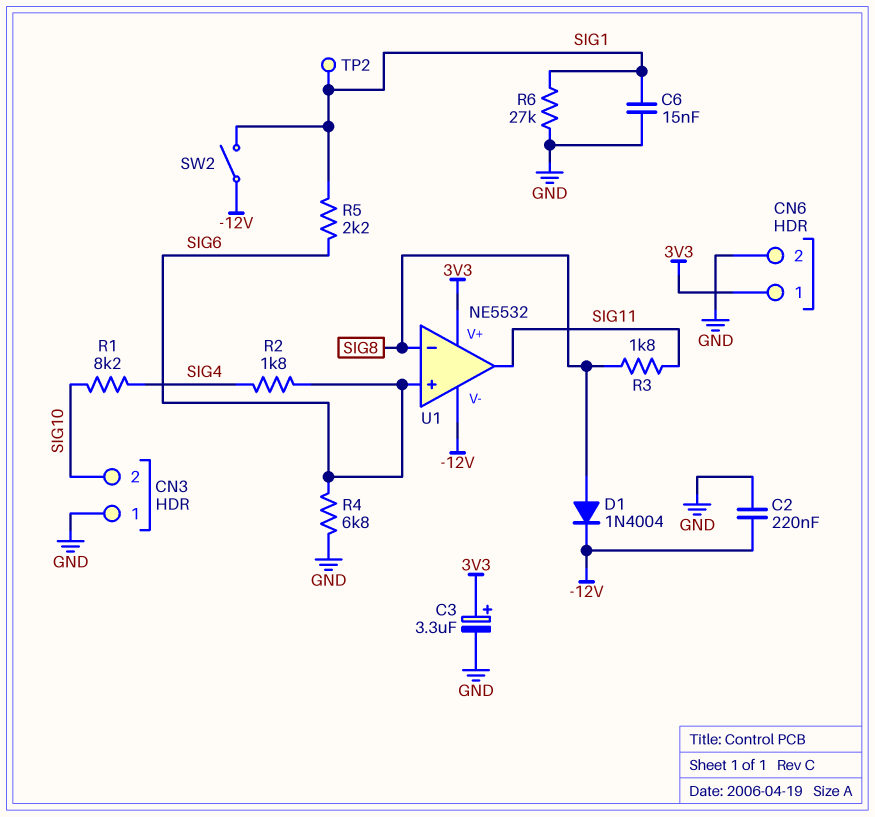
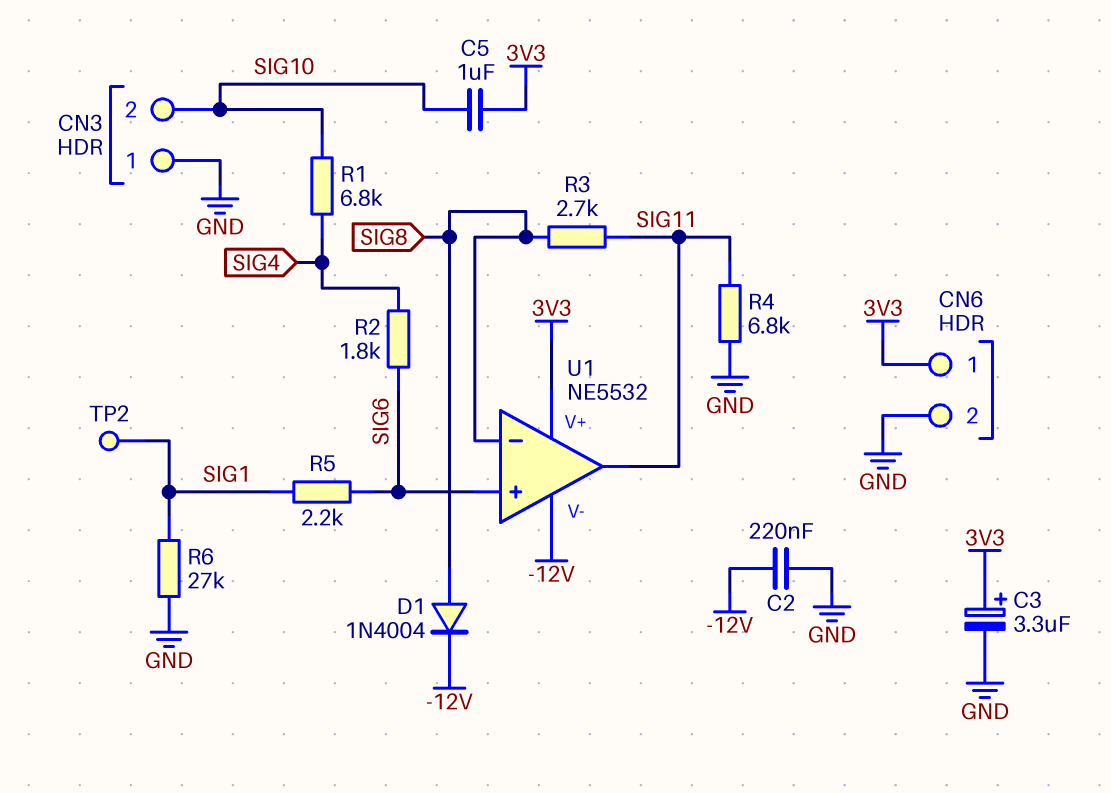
C5: none -> 1uF (3V3, SIG10)
C6: 15nF (GND, SIG1) -> none
R1: 8.2k (SIG4, SIG10) -> 6.8k (SIG4, SIG10)
R3: 1.8k (SIG8, SIG11) -> 2.7k (SIG8, SIG11)
R4: 6.8k (GND, SIG6) -> 6.8k (GND, SIG11)
SW2: switch (-12V, SIG1) -> none

